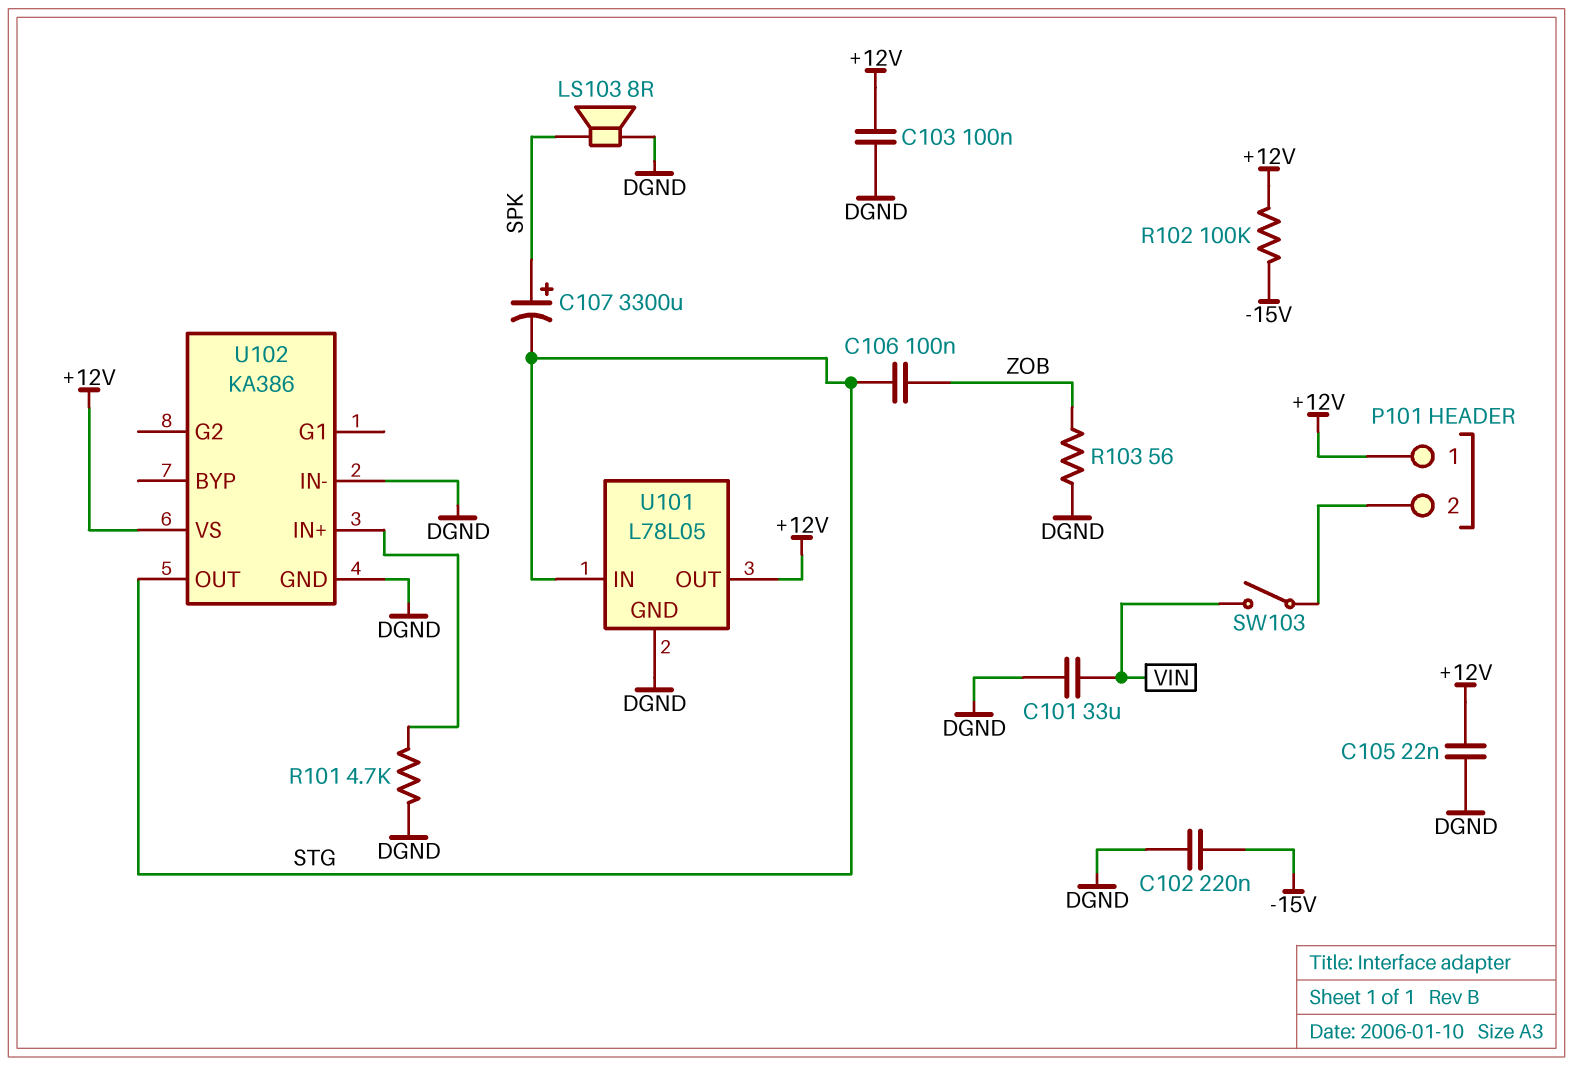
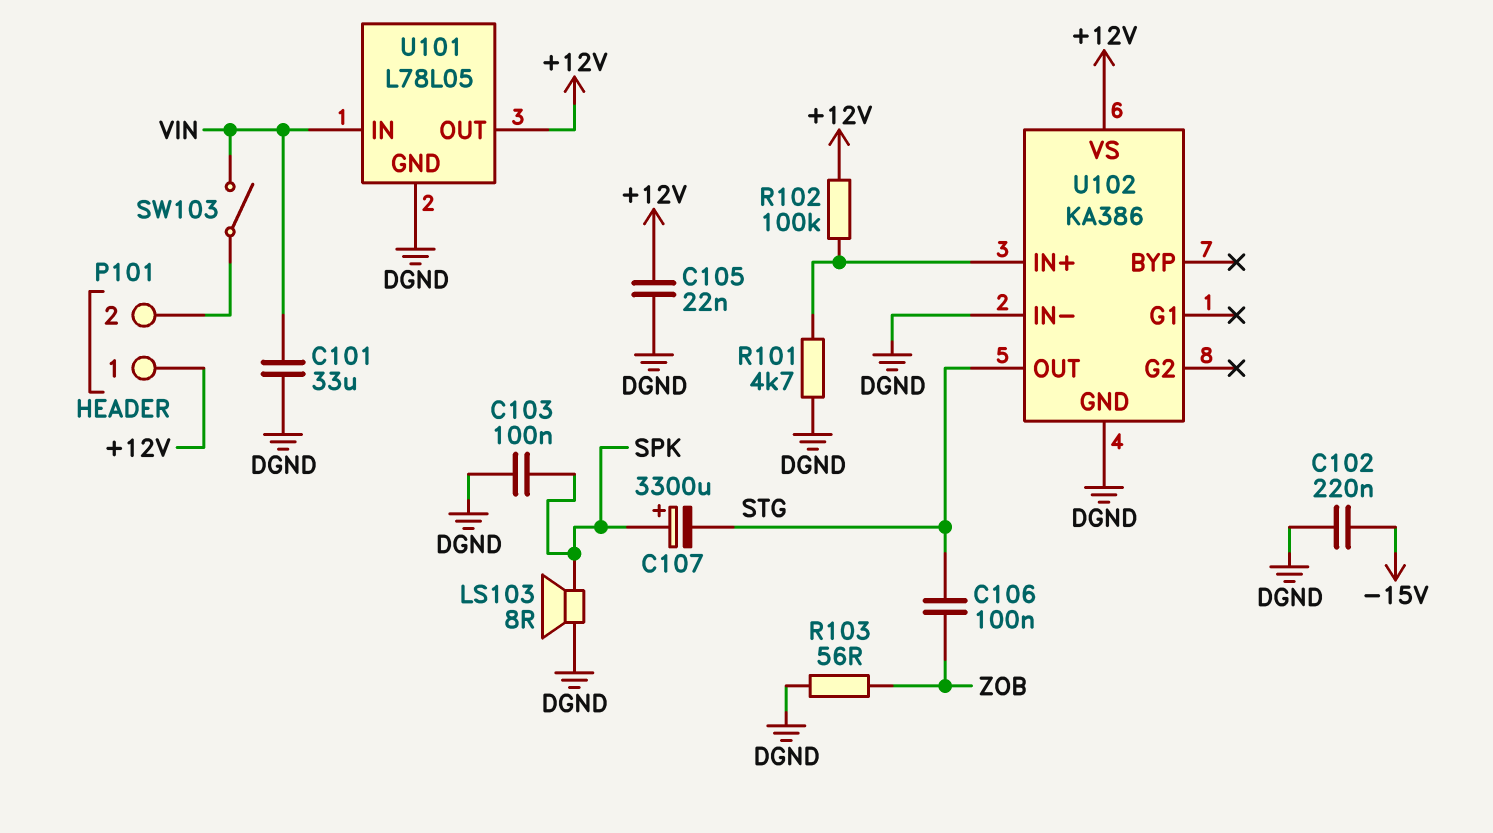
C103: 100nF (+12V, DGND) -> 100nF (DGND, SPK)
R102: 100k (+12V, -15V) -> 100k (+12V, U102/IN+)
U101 pin IN: STG -> VIN

